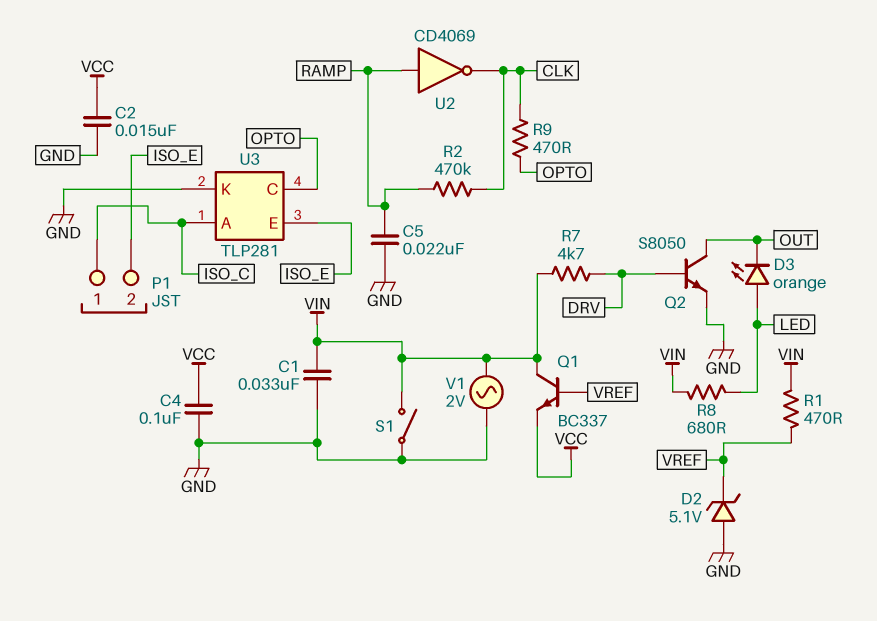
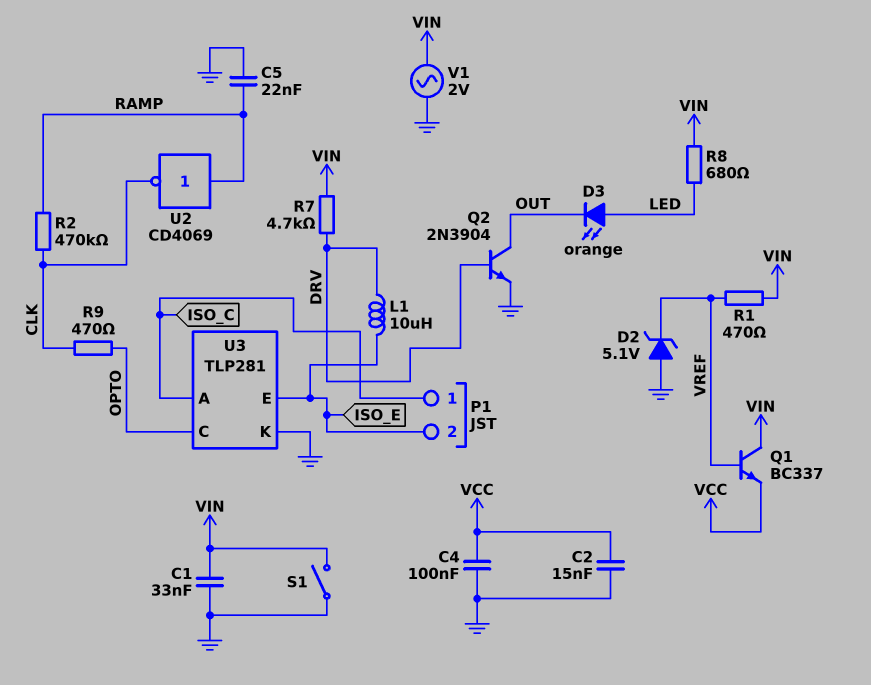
L1: none -> 10uH (DRV, ISO_E)
Q2: NPN S8050 (B DRV, C OUT, E GND) -> NPN 2N3904 (B DRV, C OUT, E GND)

